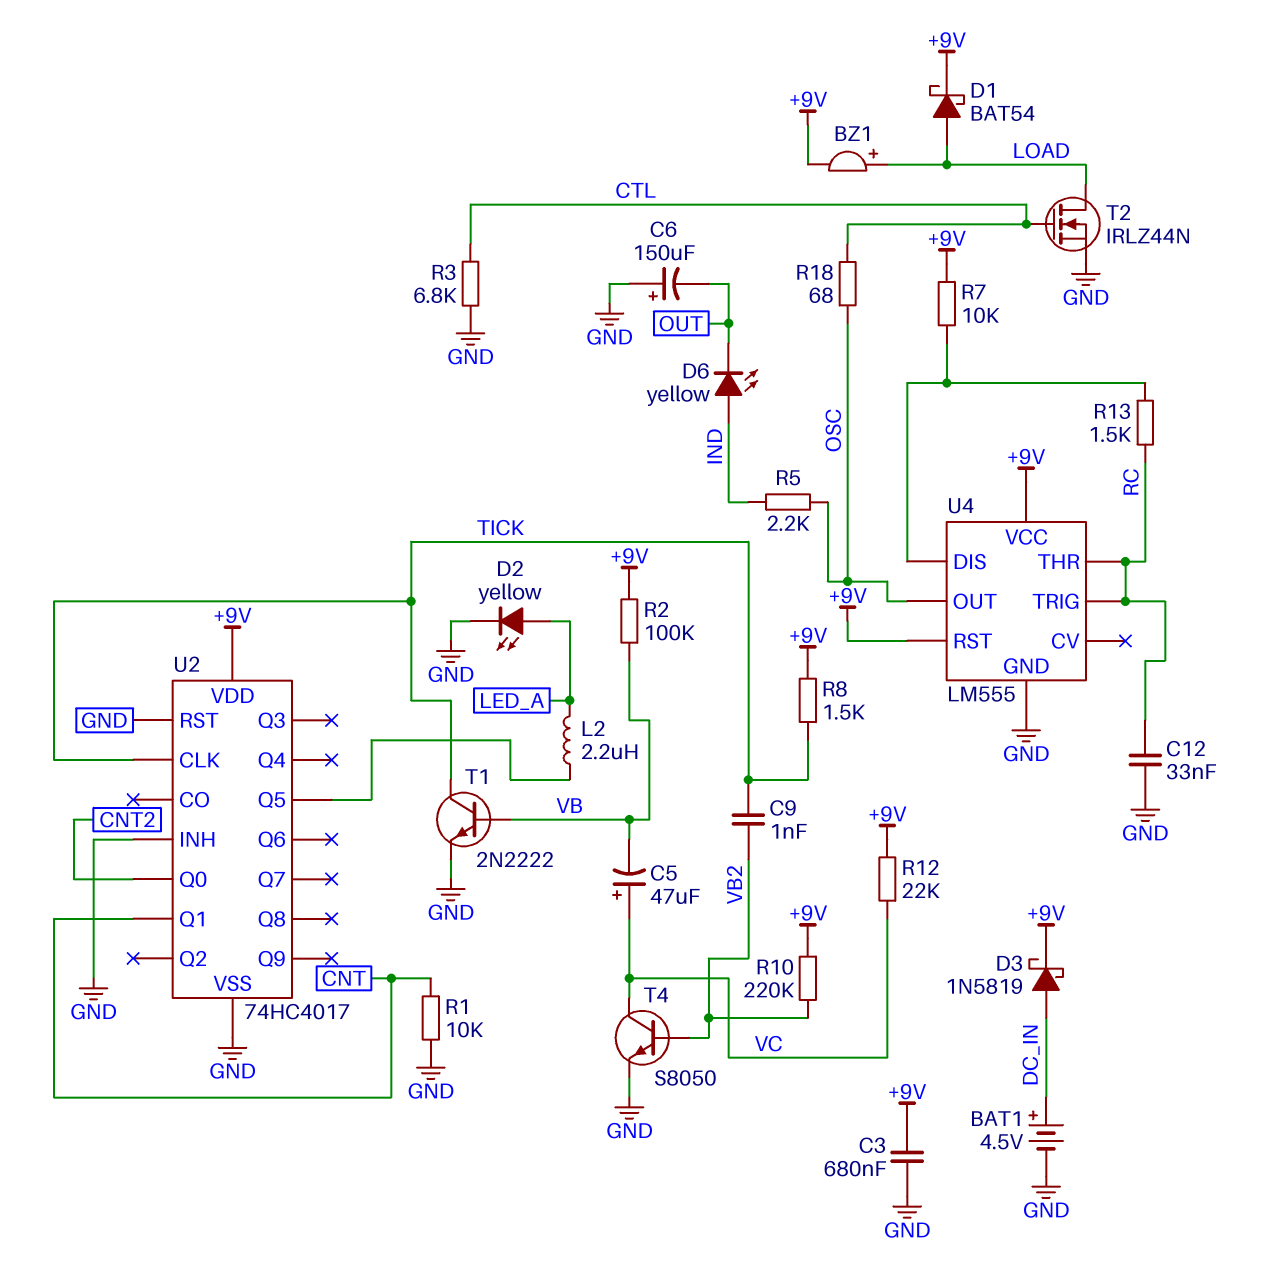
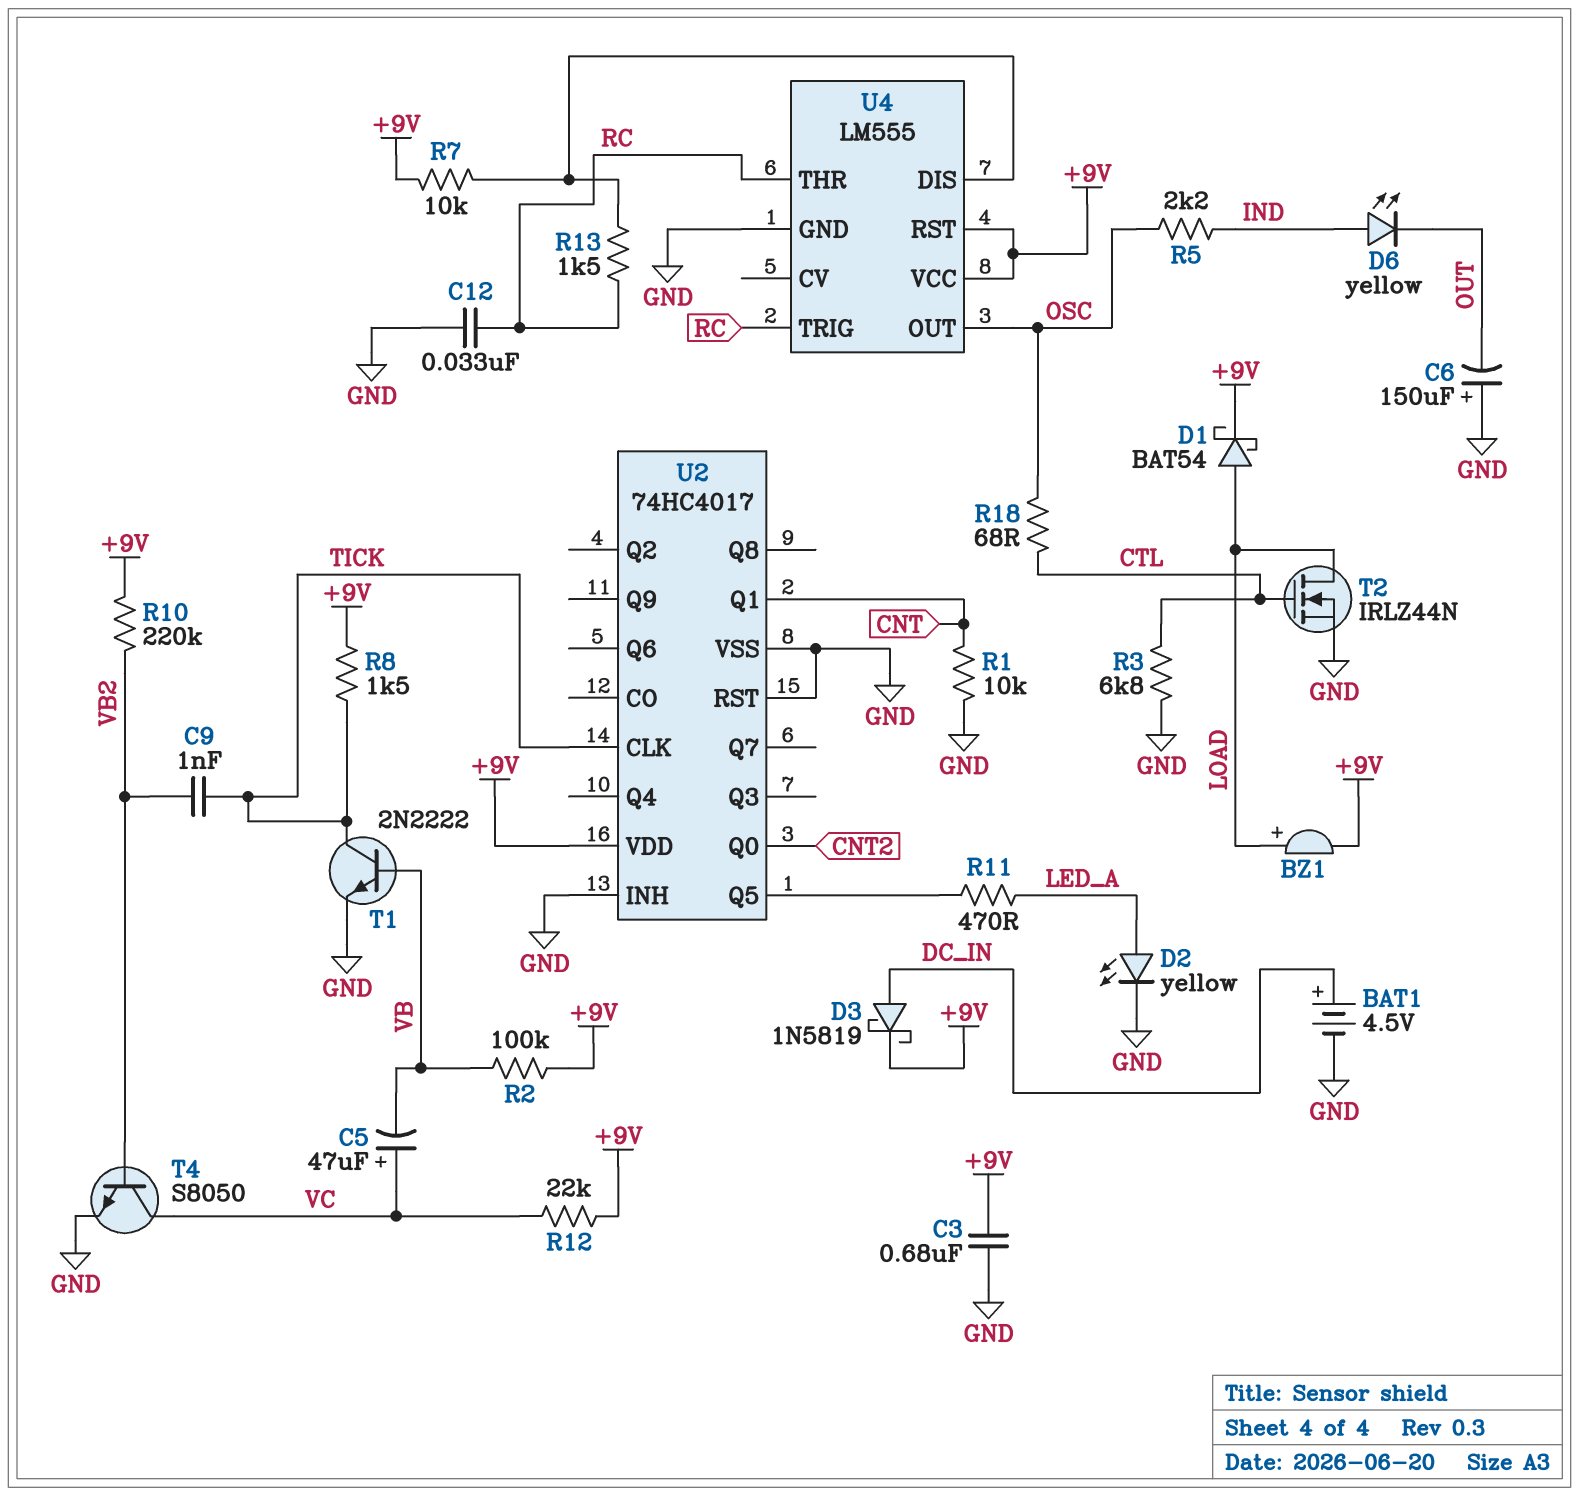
L2: 2.2uH (LED_A, U2/Q5) -> none
R11: none -> 470 (LED_A, U2/Q5)

